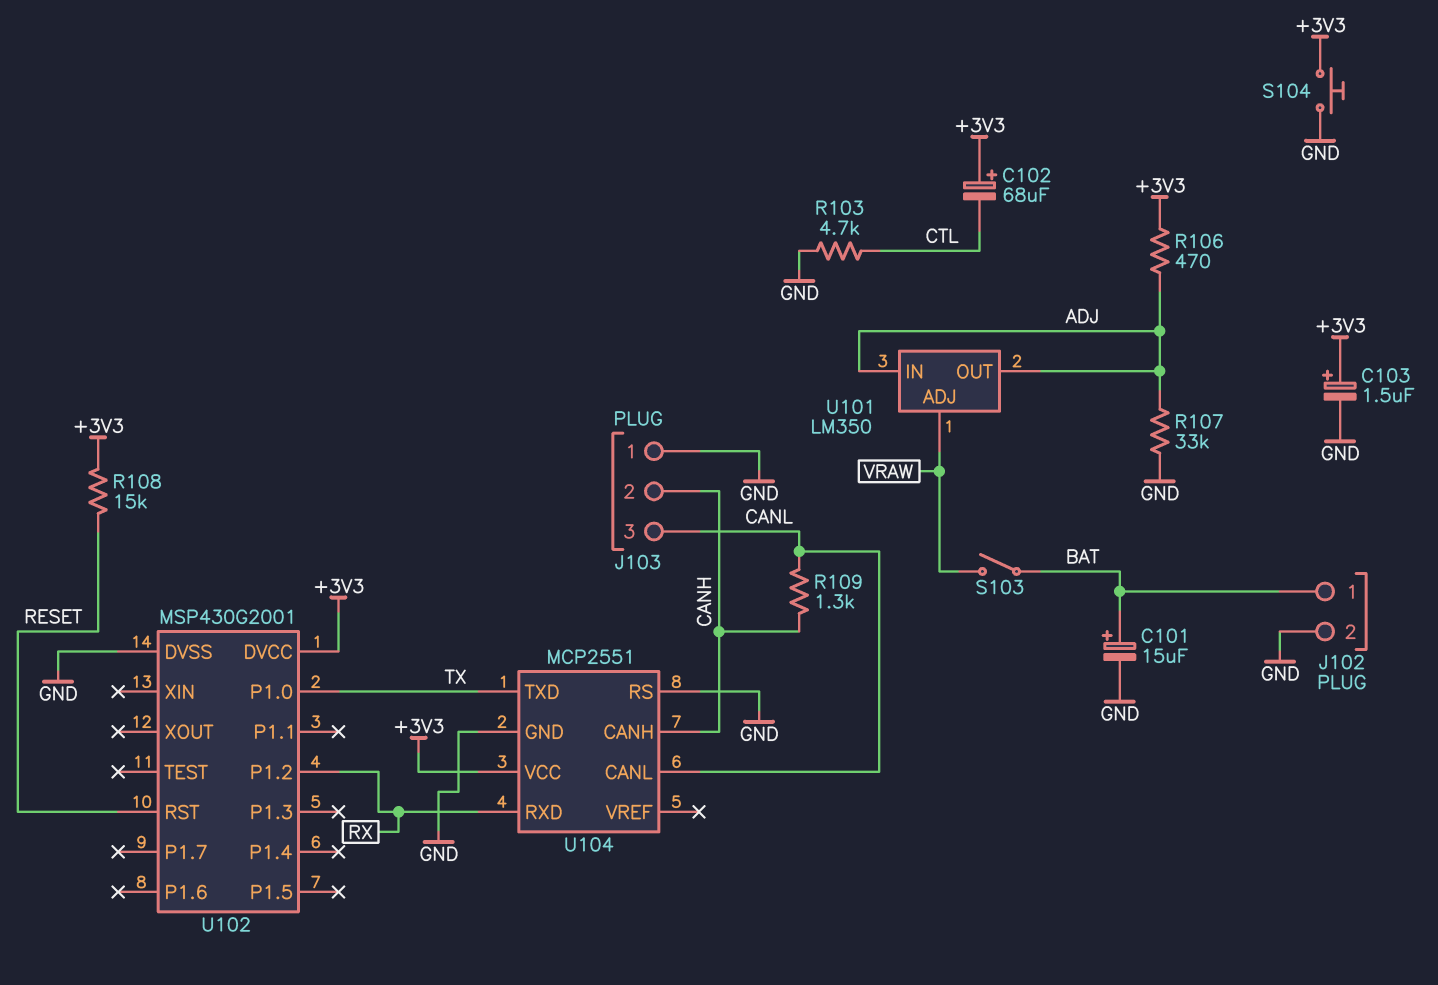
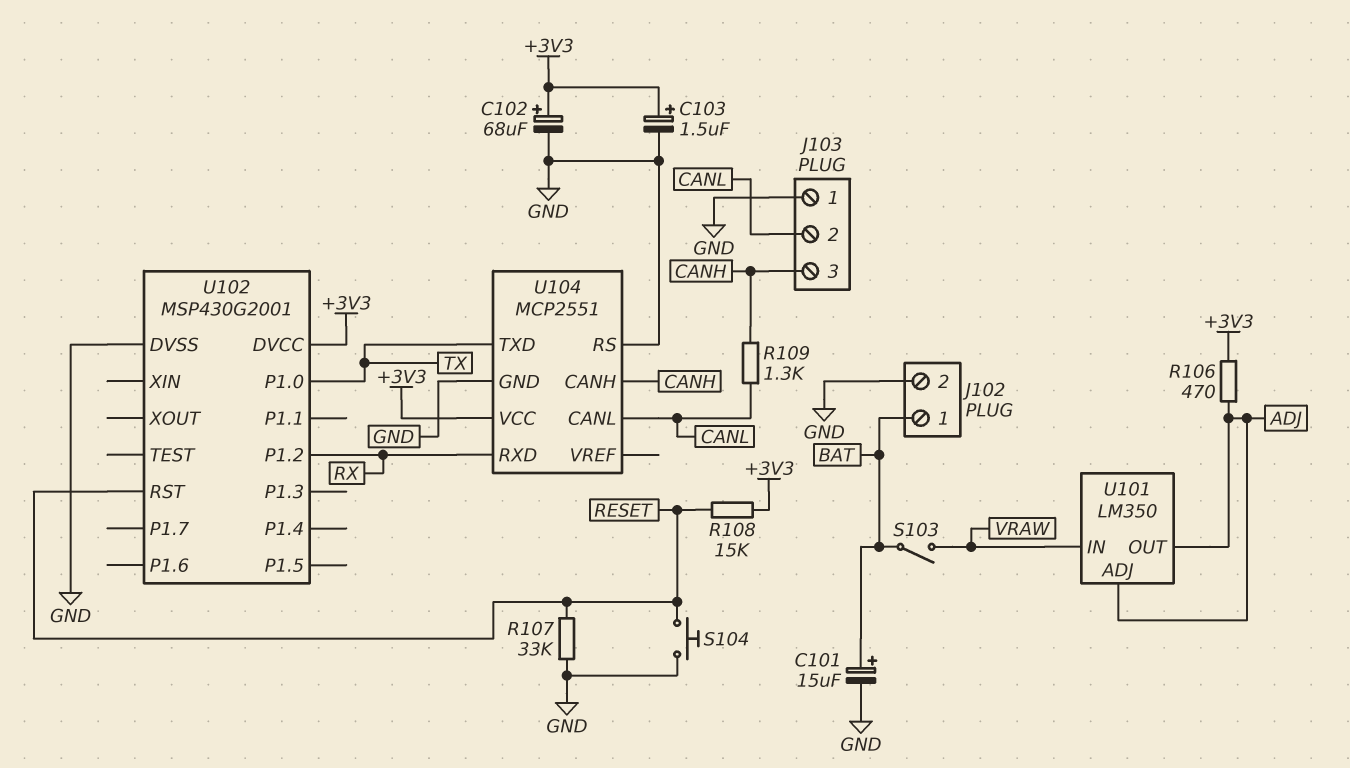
C102: 68uF (plus +3V3, minus CTL) -> 68uF (plus +3V3, minus GND)
J103 pin 2: CANH -> CANL
J103 pin 3: CANL -> CANH
R103: 4.7k (CTL, GND) -> none
R107: 33k (ADJ, GND) -> 33k (GND, RESET)
S104: button (+3V3, GND) -> button (GND, RESET)
U101 pin ADJ: VRAW -> ADJ
U101 pin IN: ADJ -> VRAW

